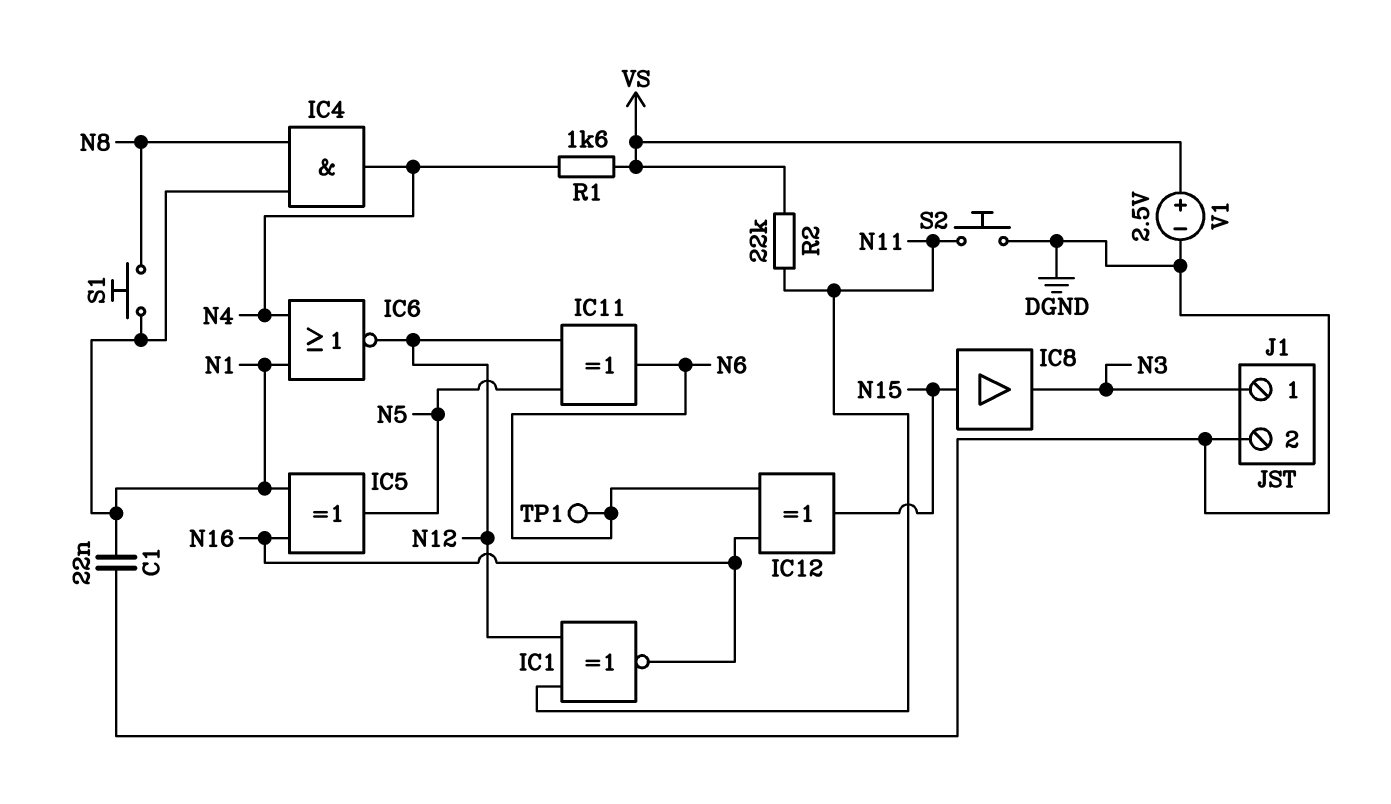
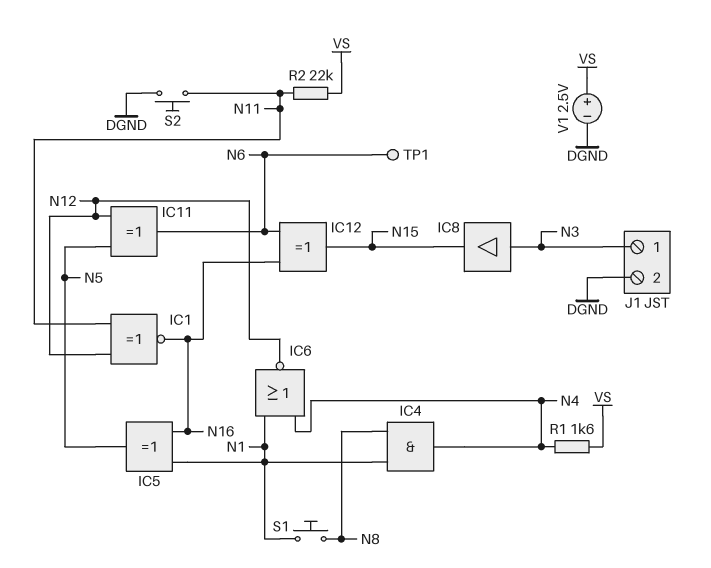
C1: 22nF (DGND, N1) -> none
IC8: buffer (in N15, out N3) -> buffer (in N3, out N15)

